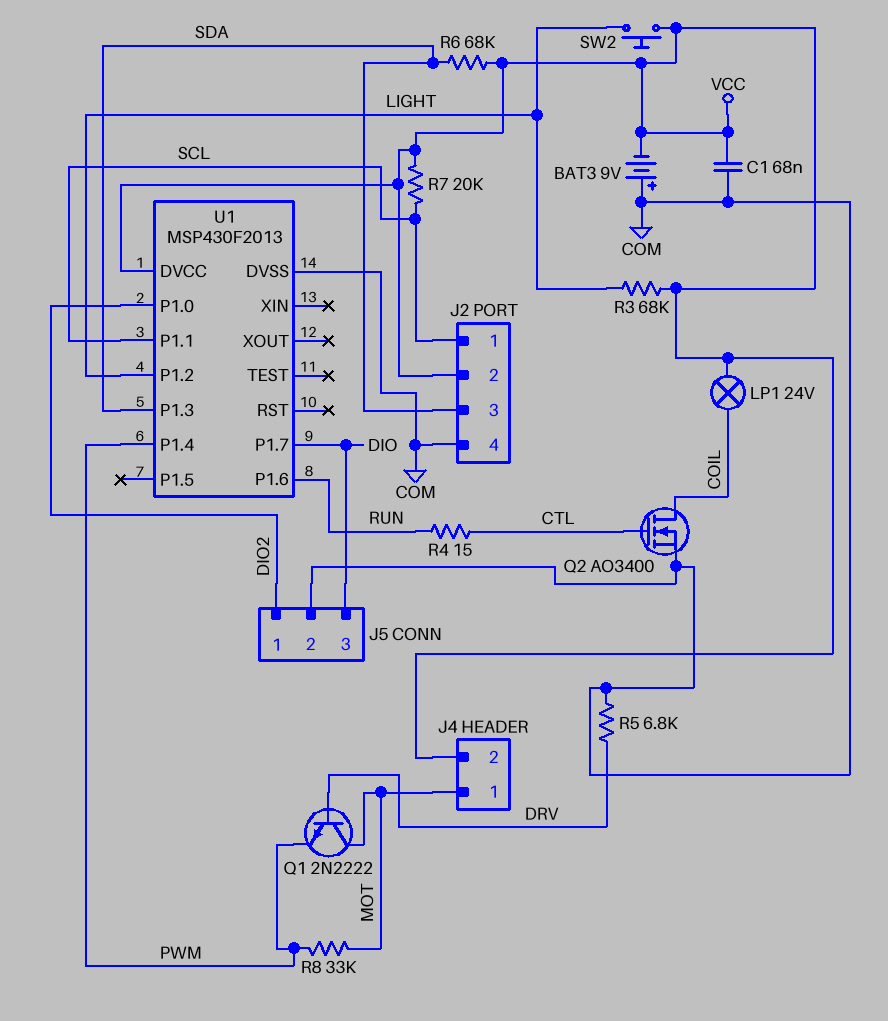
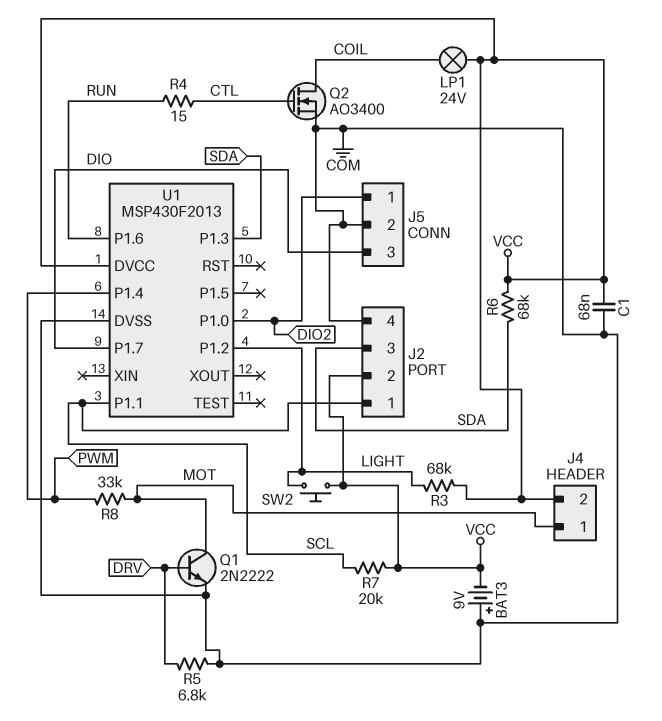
Q1: NPN 2N2222 (B DRV, C MOT, E PWM) -> NPN 2N2222 (B DRV, C MOT, E COM)

